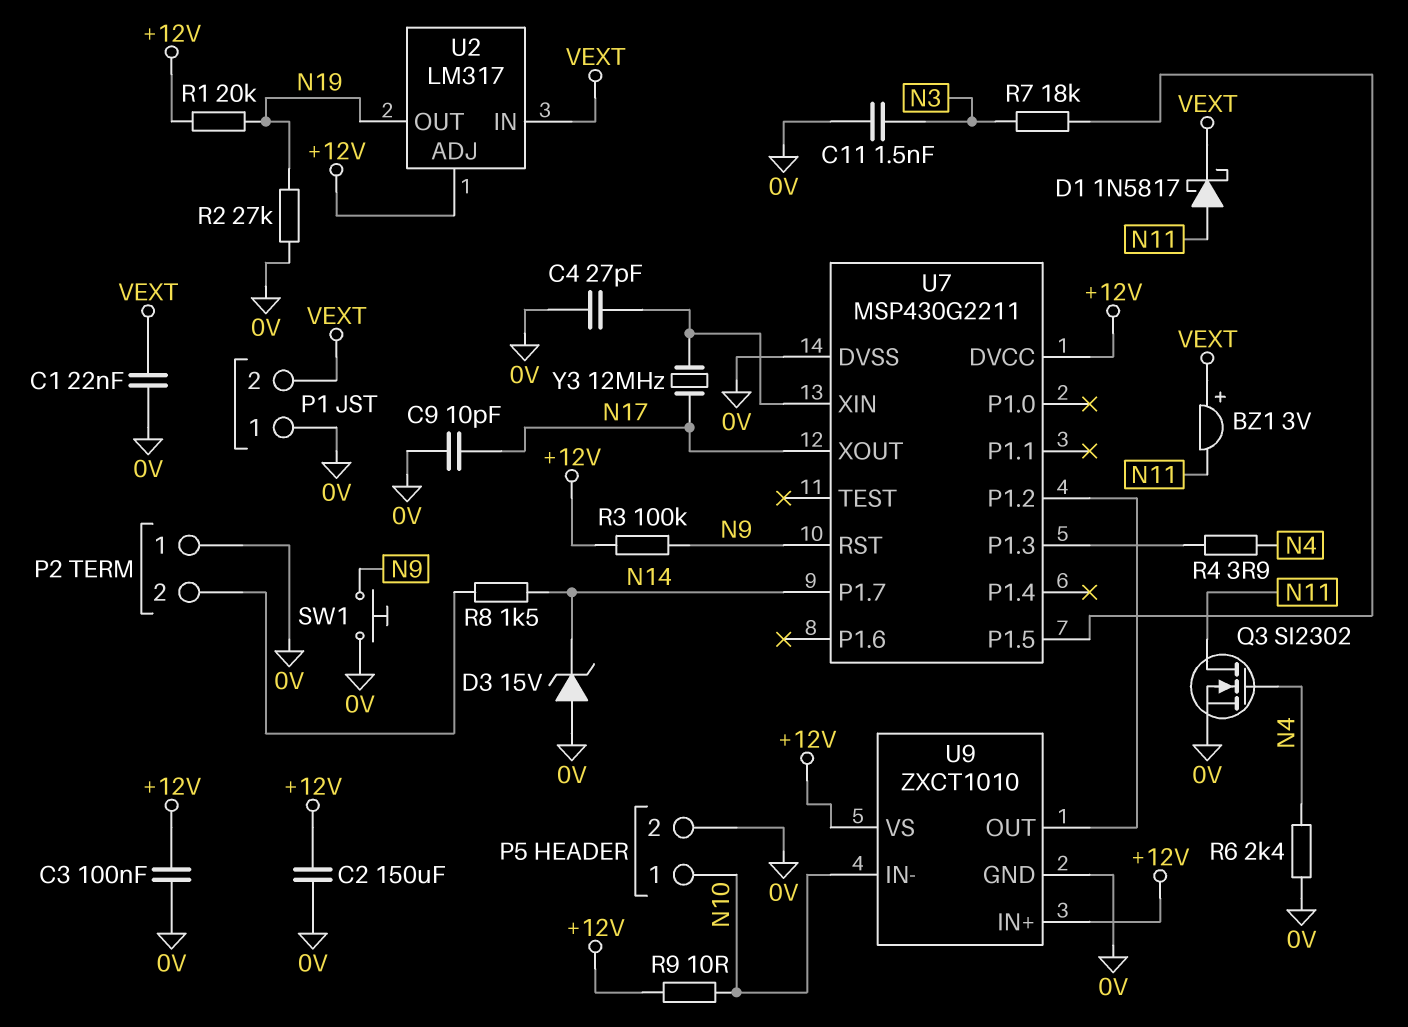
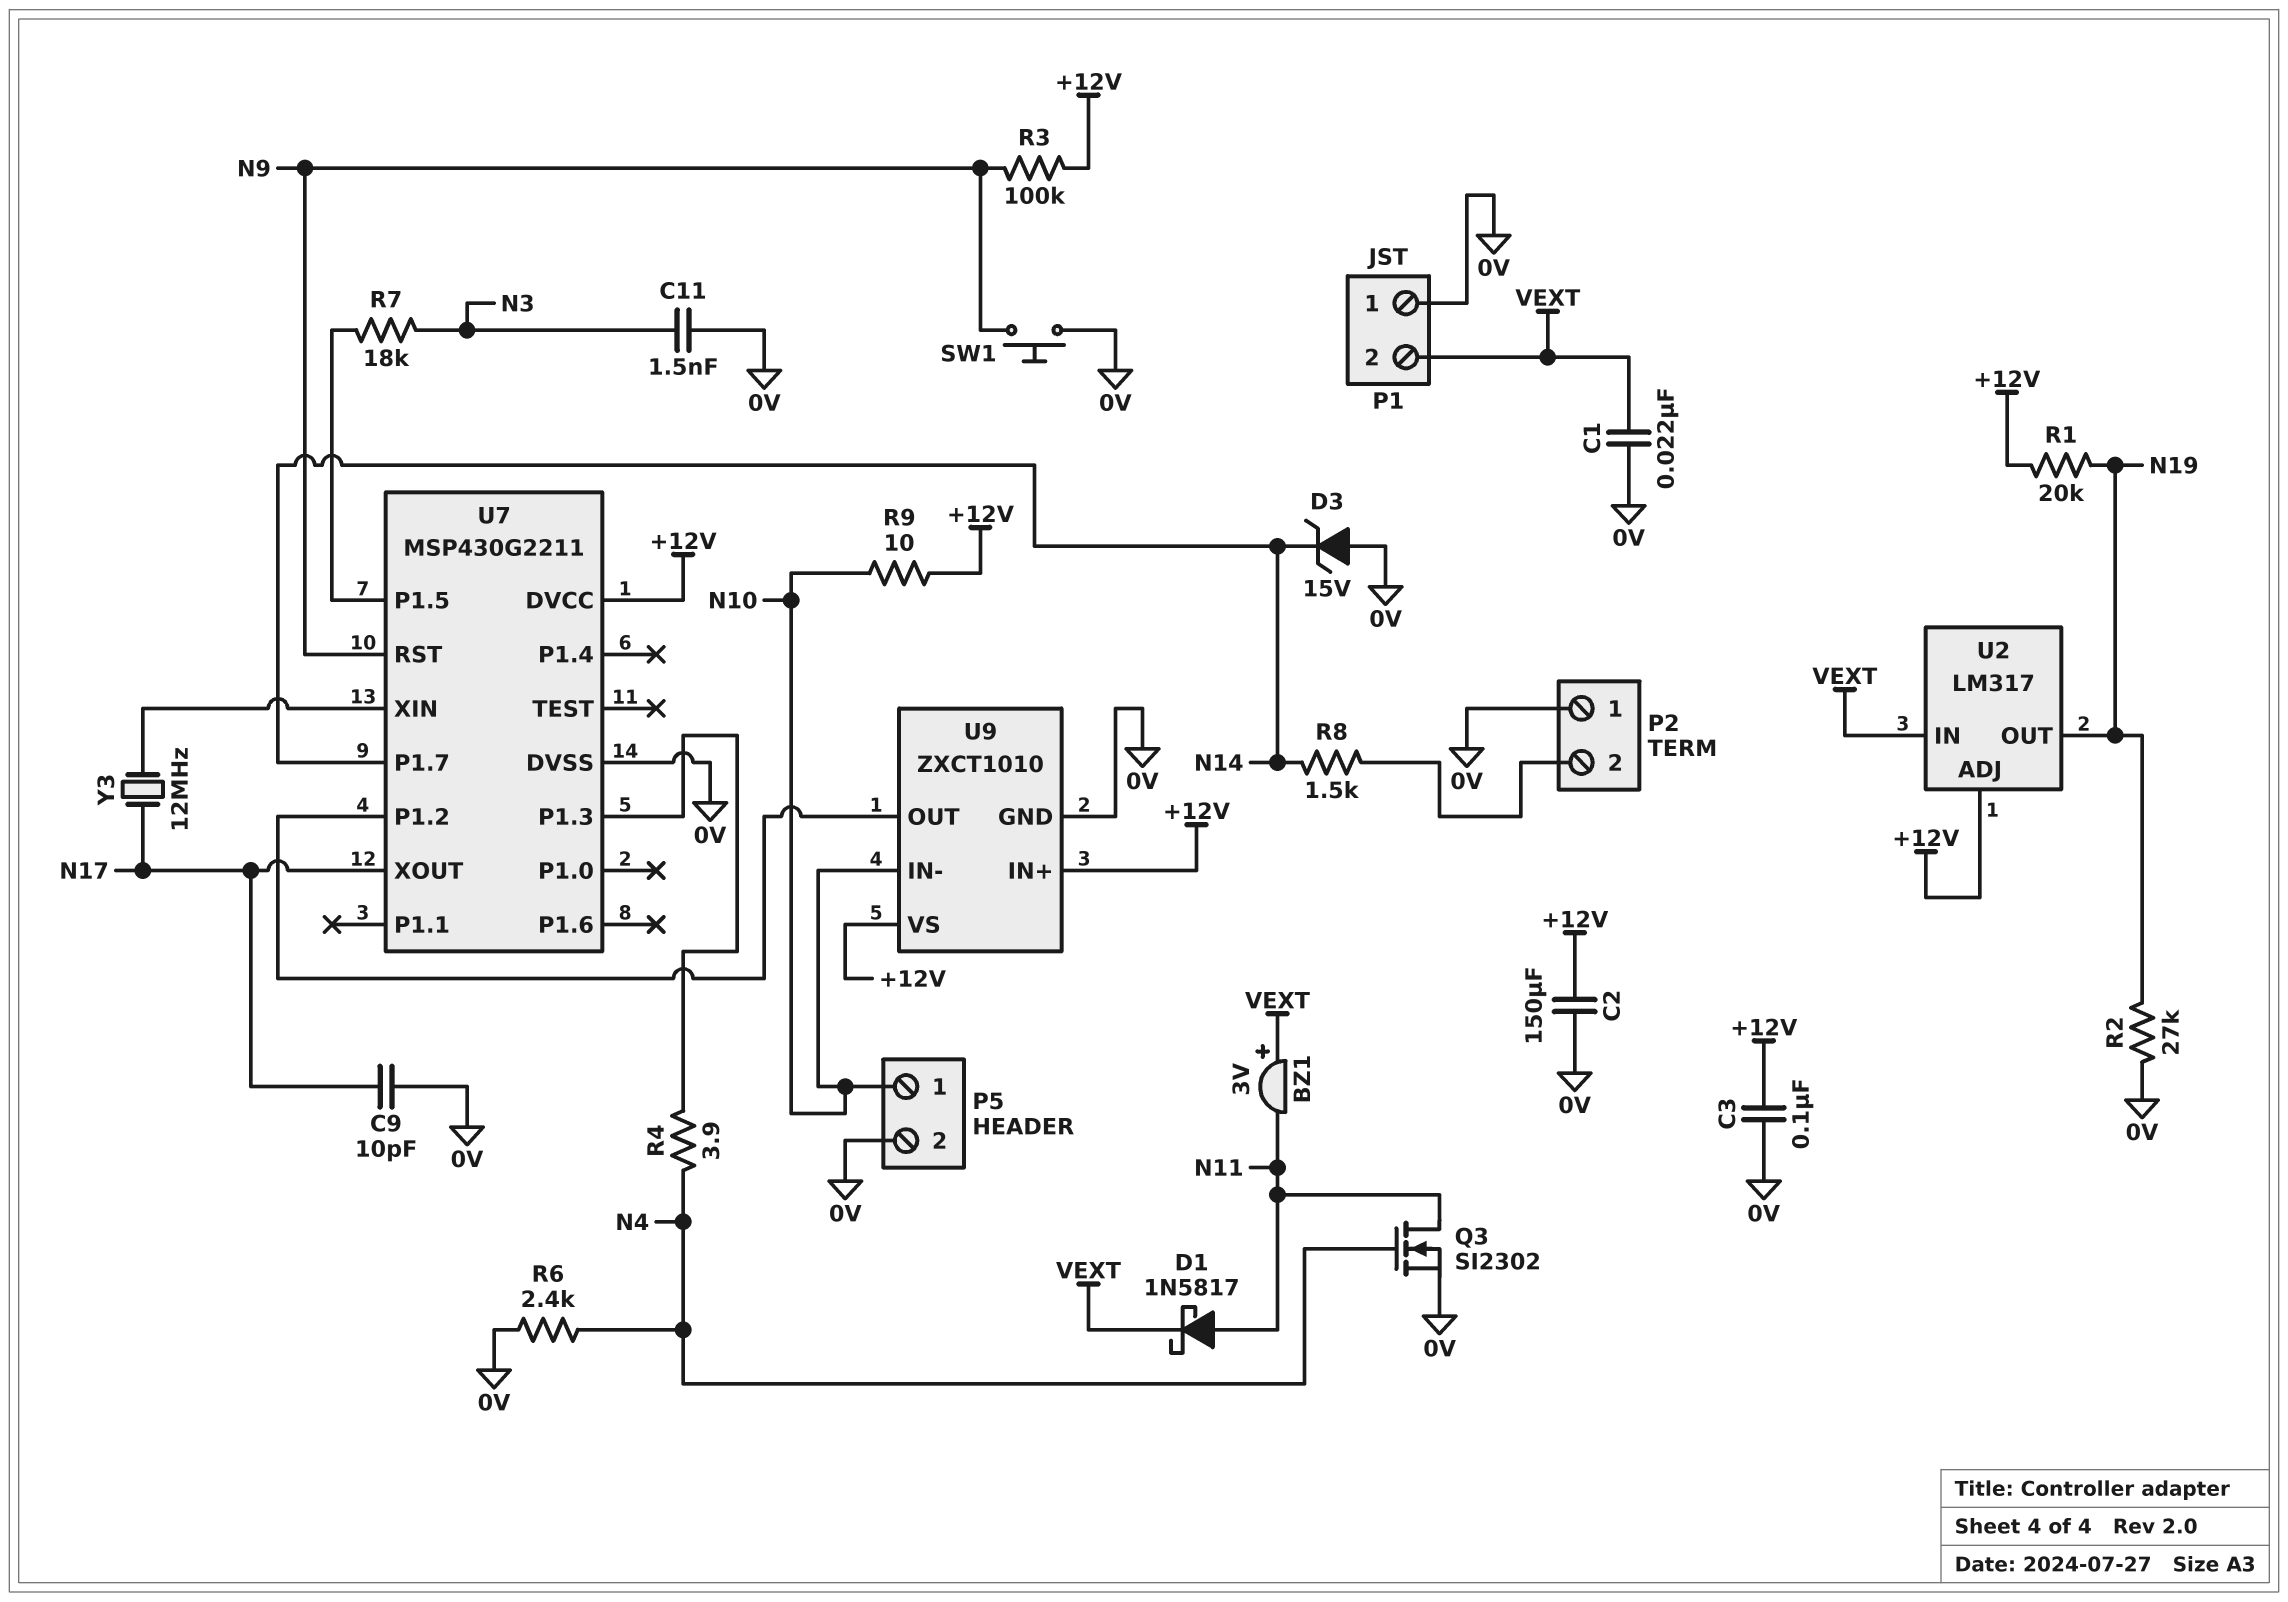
C4: 27pF (0V, U7/XIN) -> none

